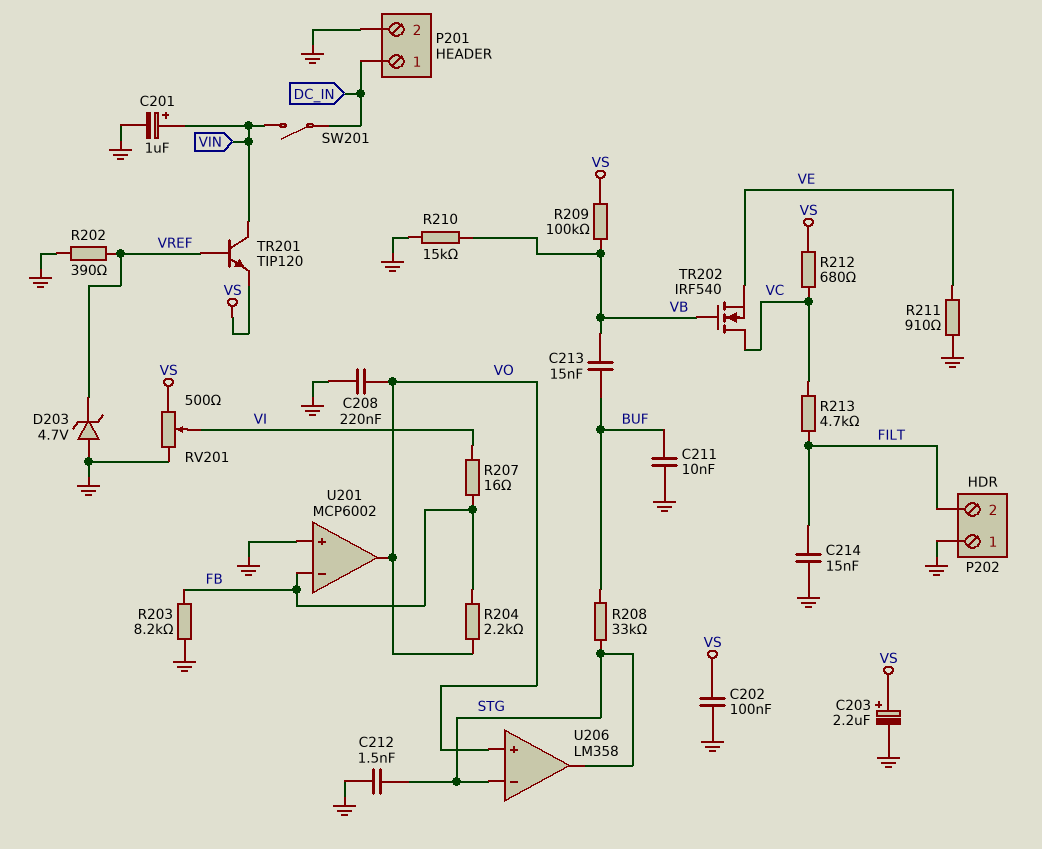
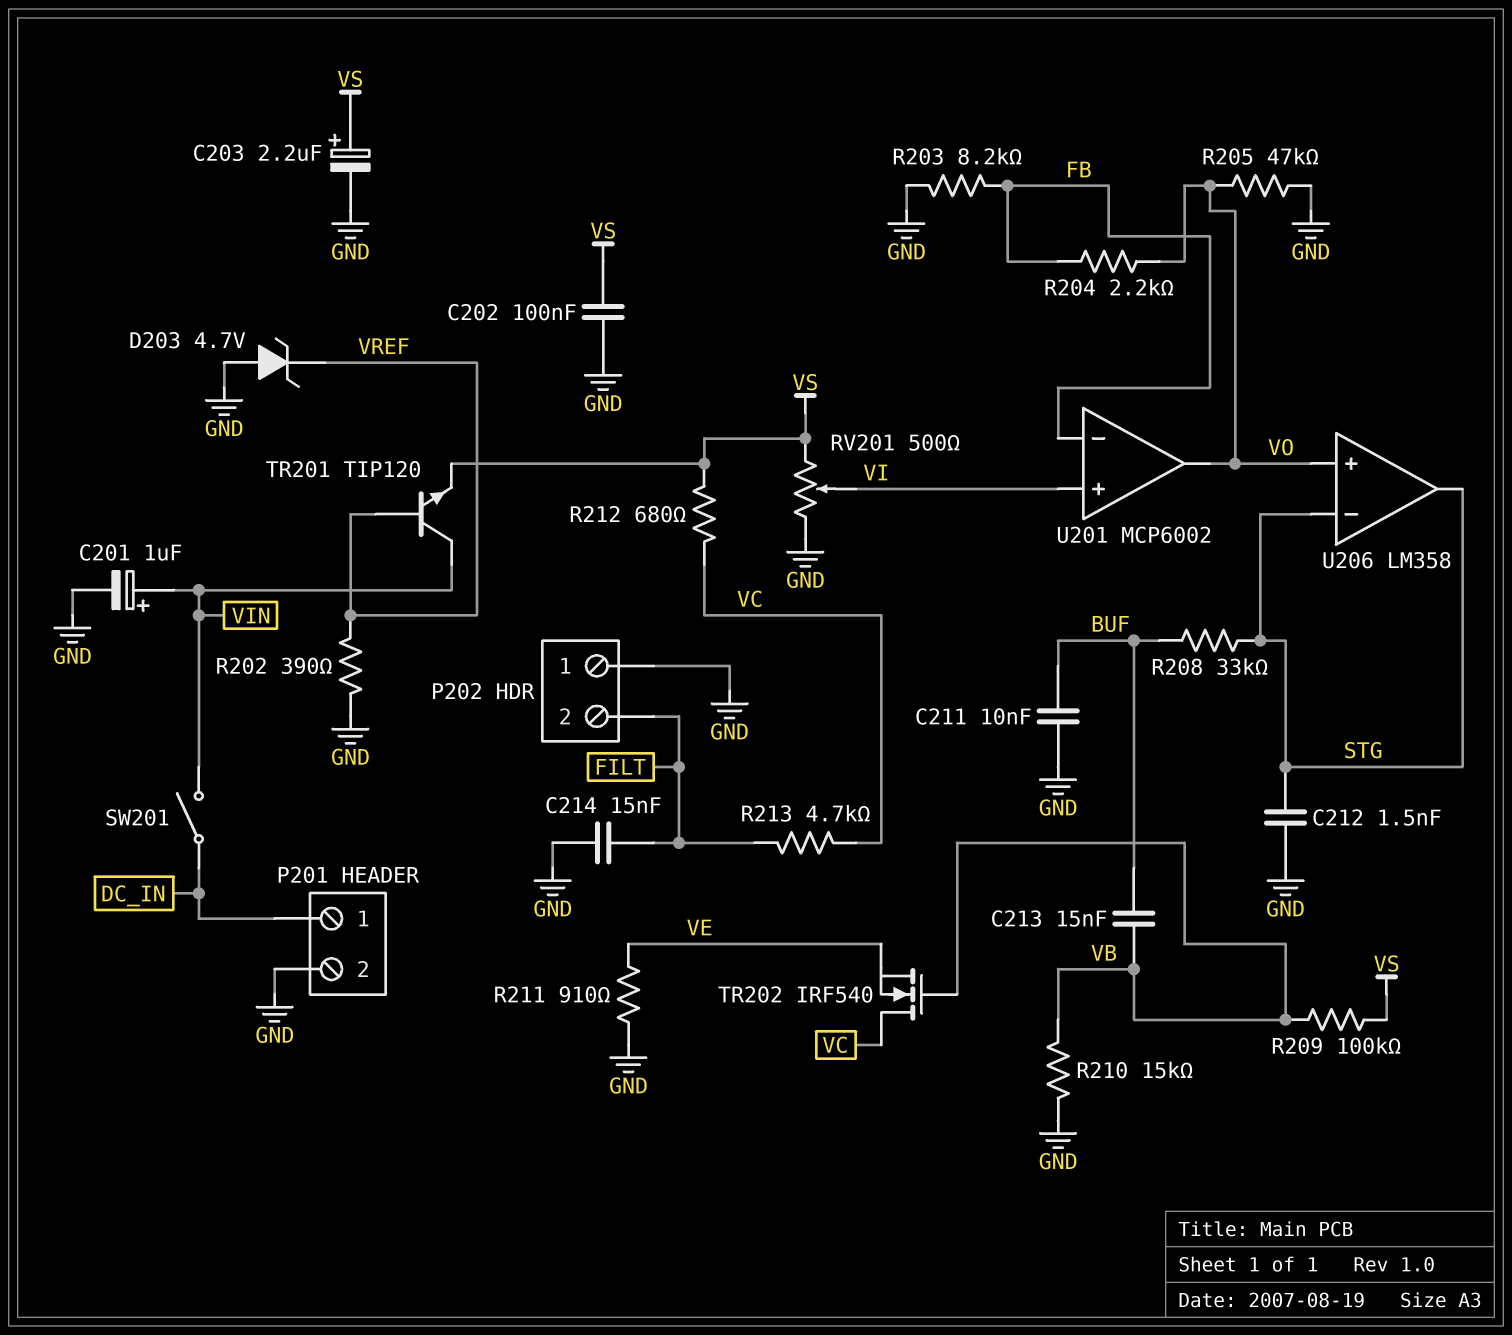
C208: 220nF (GND, VO) -> none
R205: none -> 47k (GND, VO)
R207: 16 (FB, VI) -> none
U201 pin in+: GND -> VI

